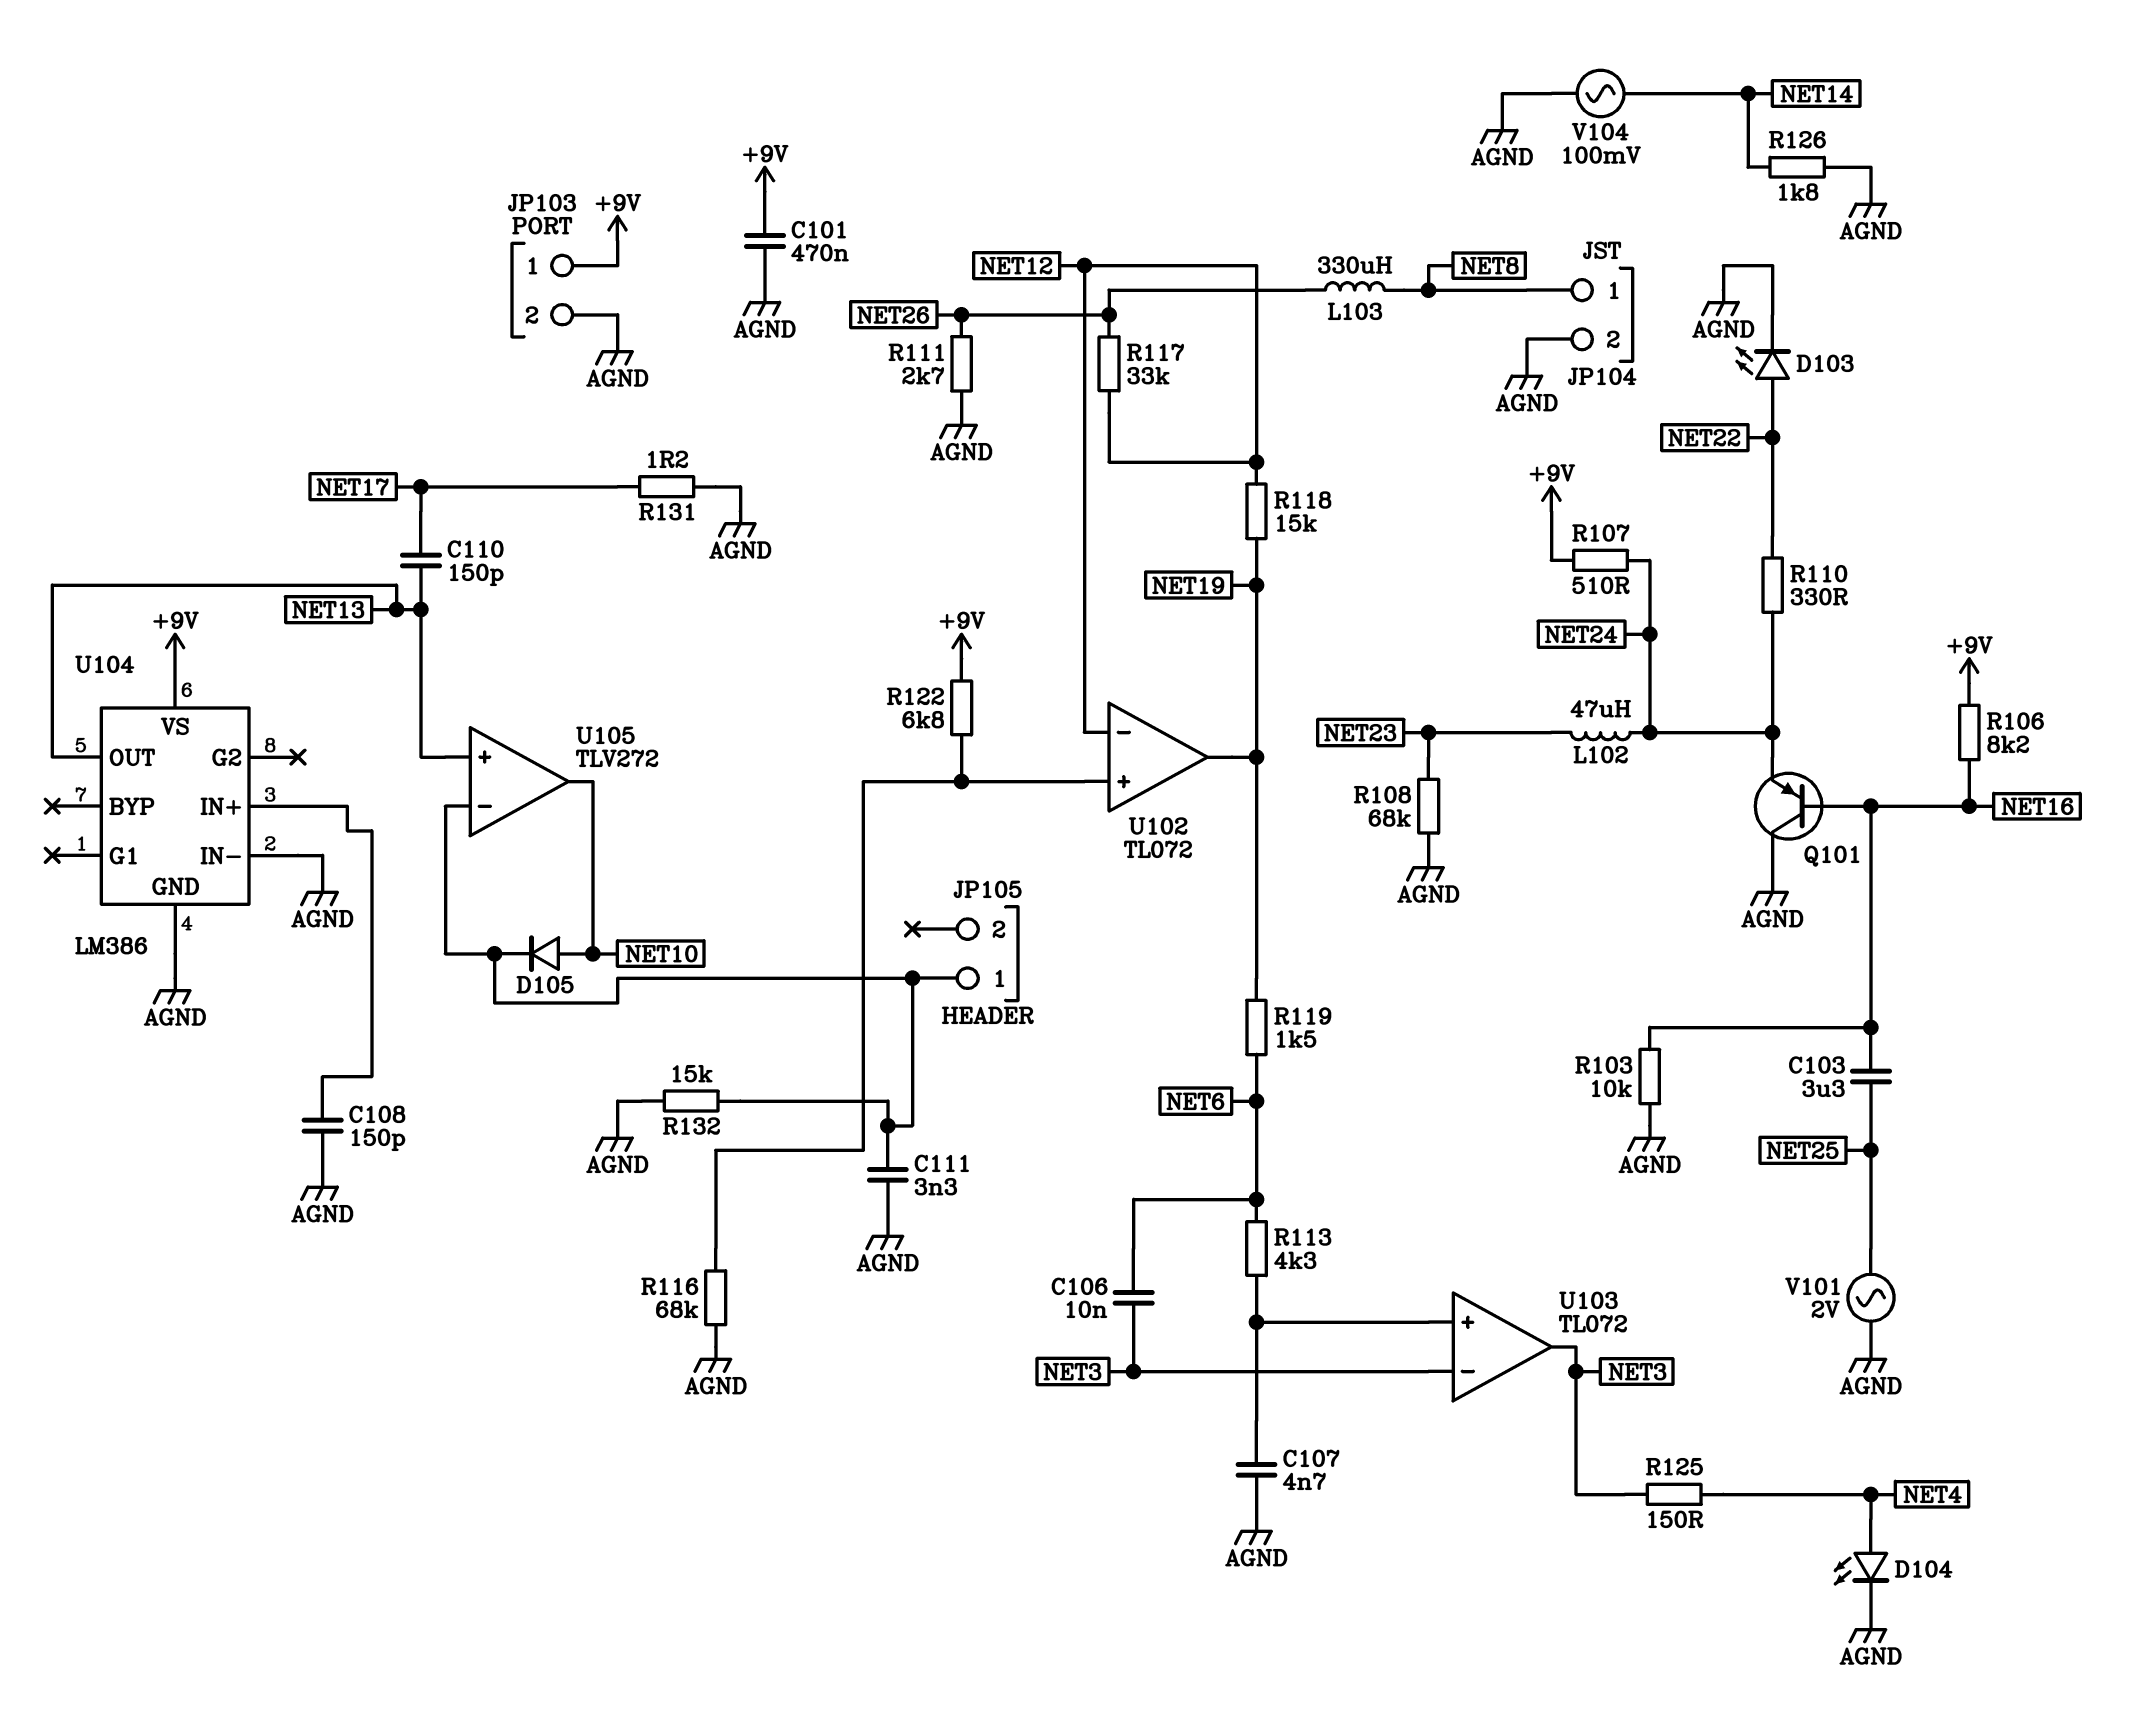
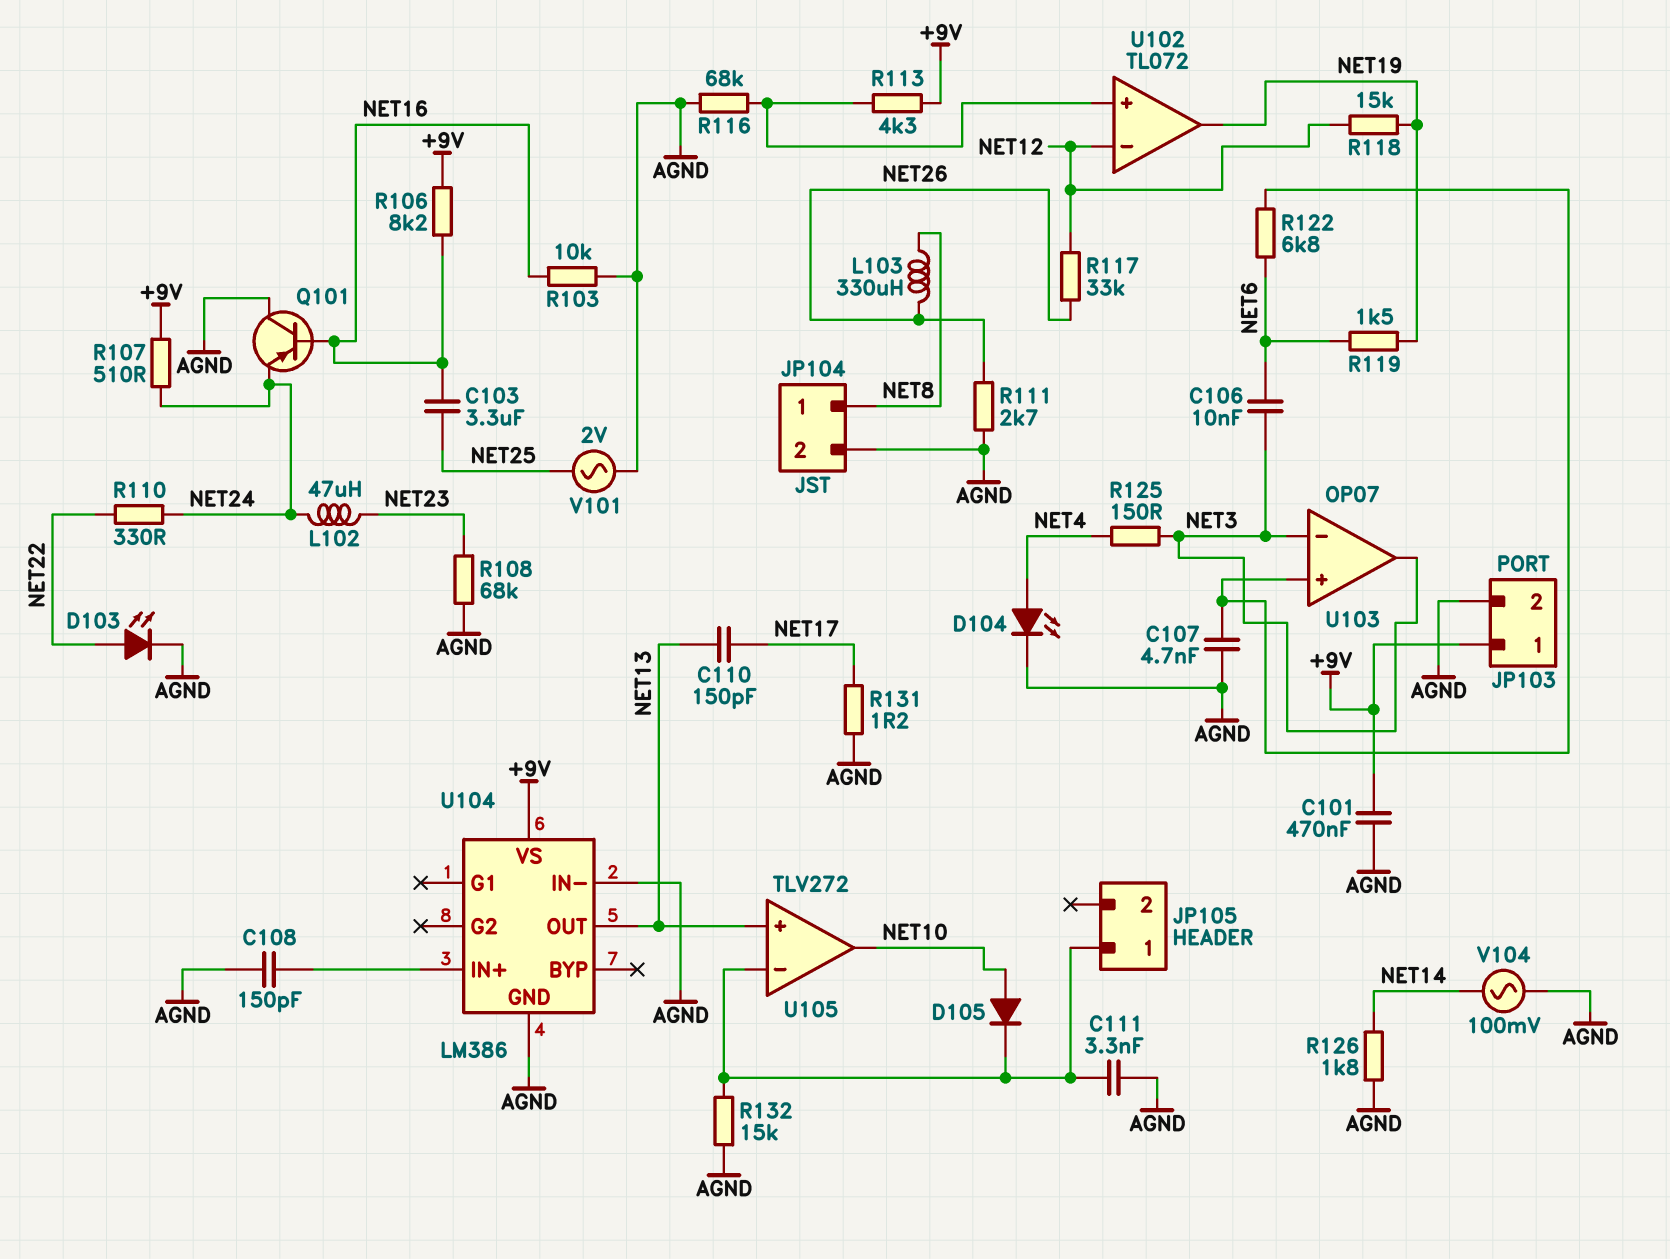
R113: 4.3k (NET6, U103/in+) -> 4.3k (+9V, U102/in+)
R122: 6.8k (+9V, U102/in+) -> 6.8k (NET6, U103/in+)
U103: TL072 -> OP07

